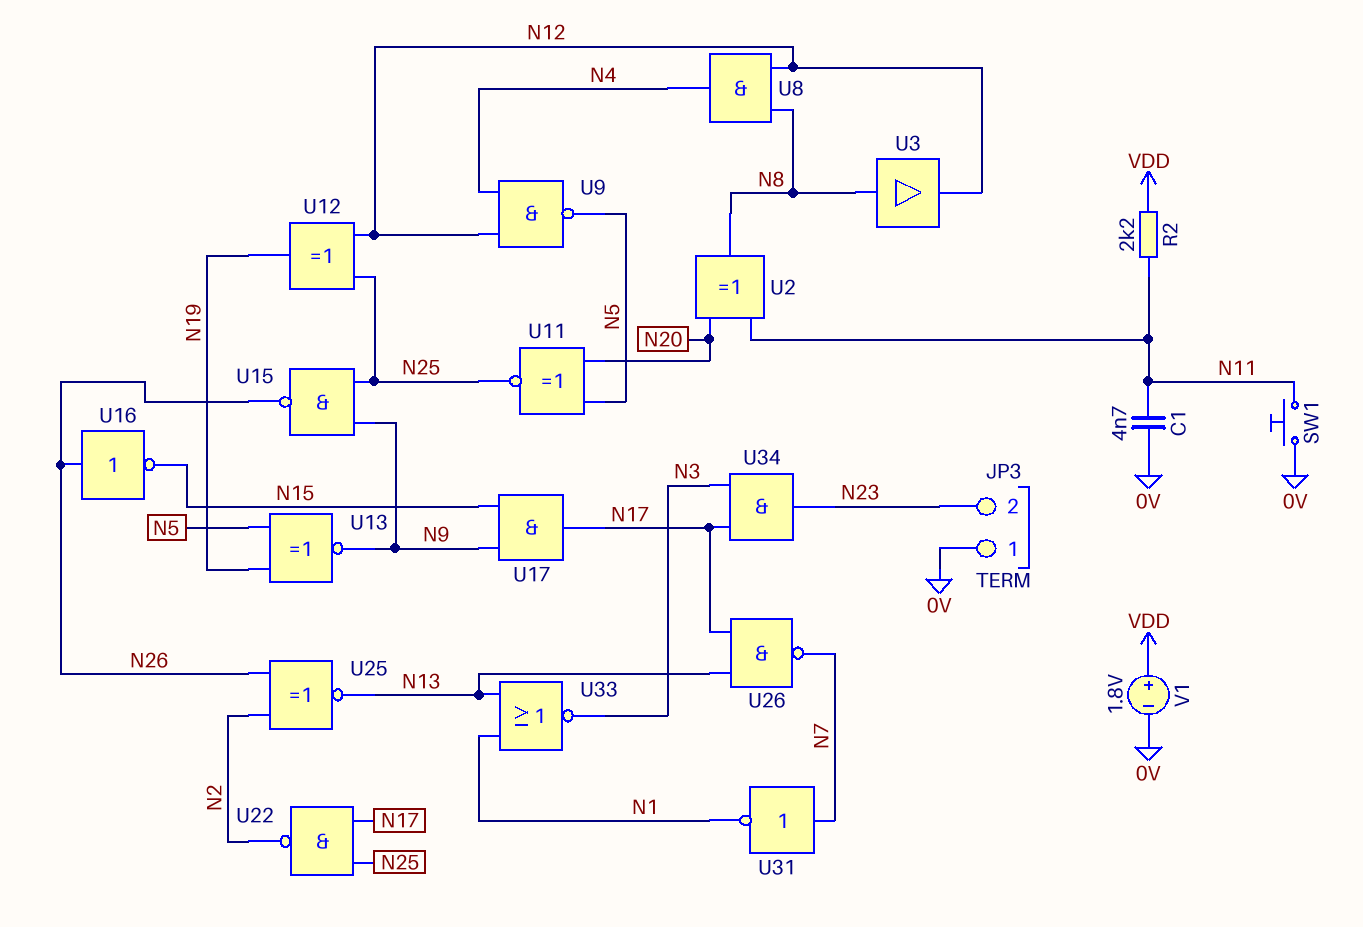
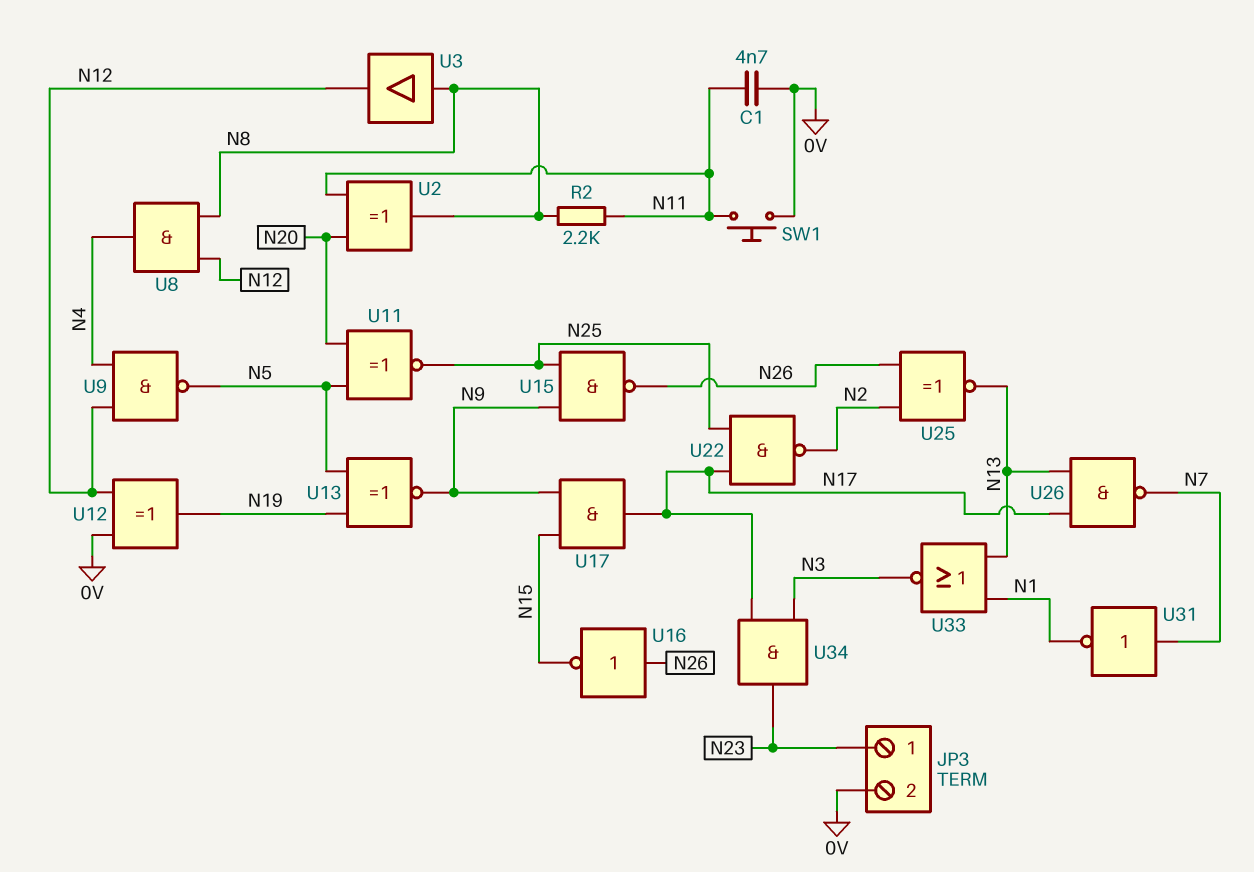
JP3 pin 1: 0V -> N23
JP3 pin 2: N23 -> 0V
R2: 2.2k (N11, VDD) -> 2.2k (N8, N11)
U12: XOR (in N12, in N25, out N19) -> XOR (in 0V, in N12, out N19)
V1: 1.8V (plus VDD, minus 0V) -> none

